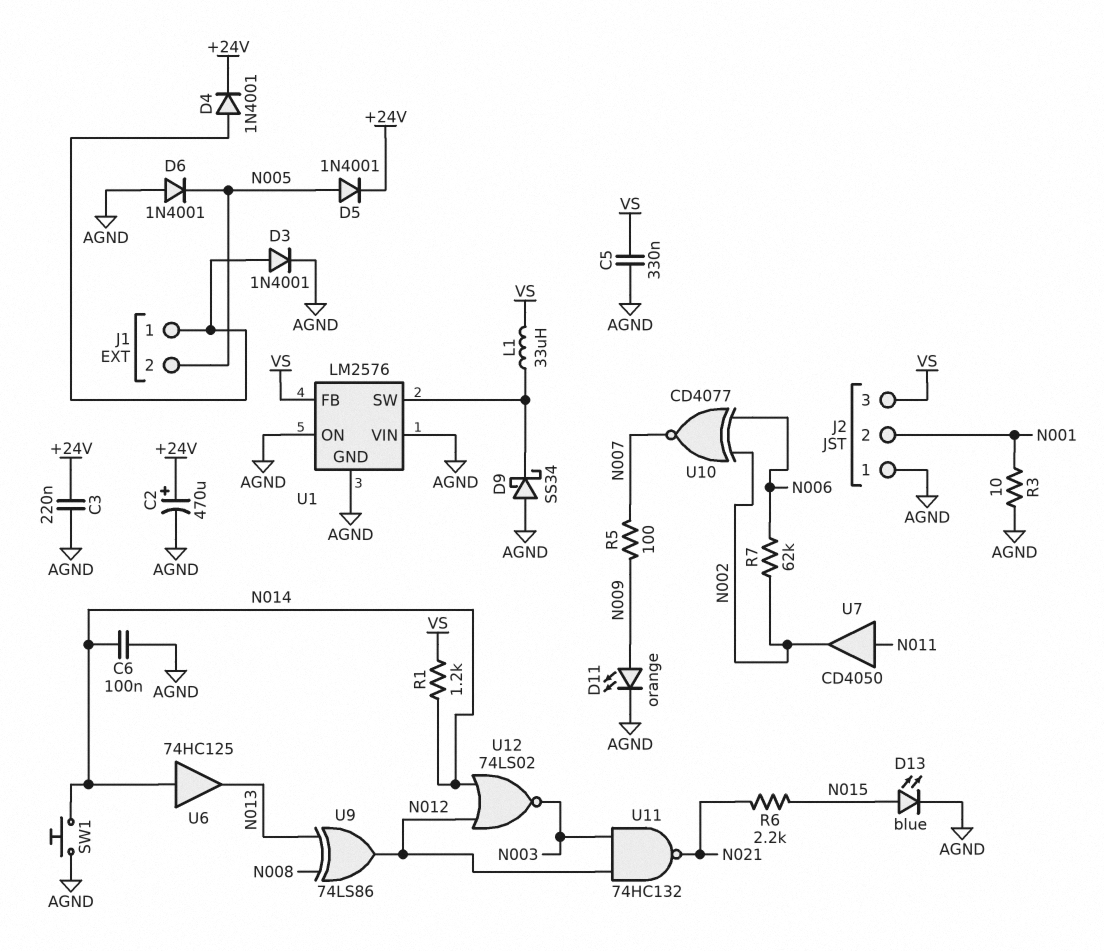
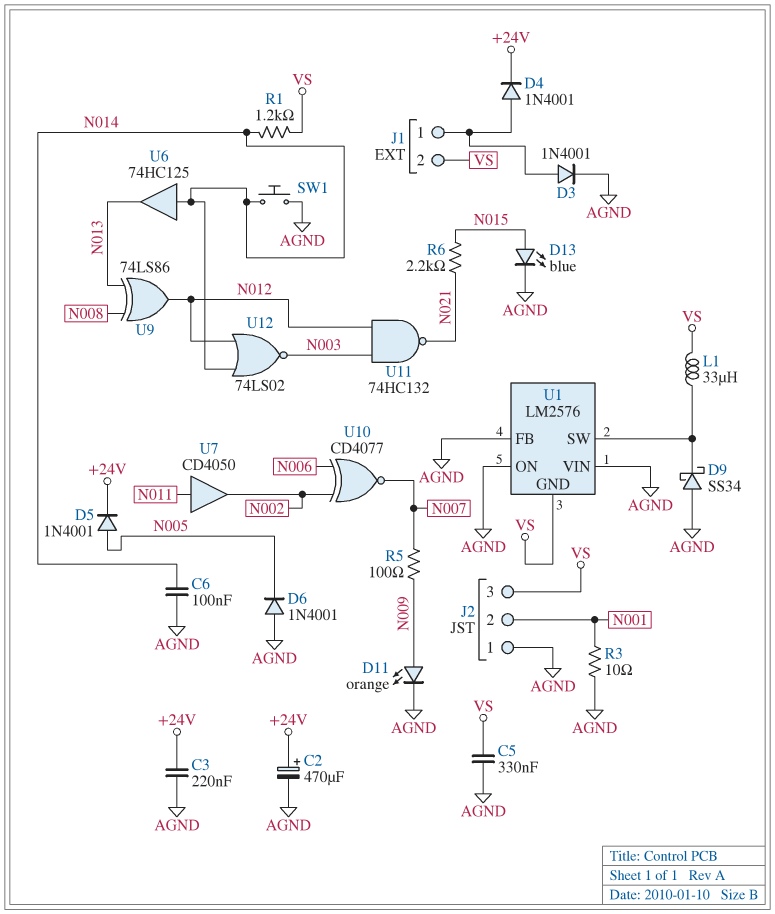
J1 pin 2: N005 -> VS
R7: 62k (N002, N006) -> none
U1 pin FB: VS -> AGND
U1 pin GND: AGND -> VS

